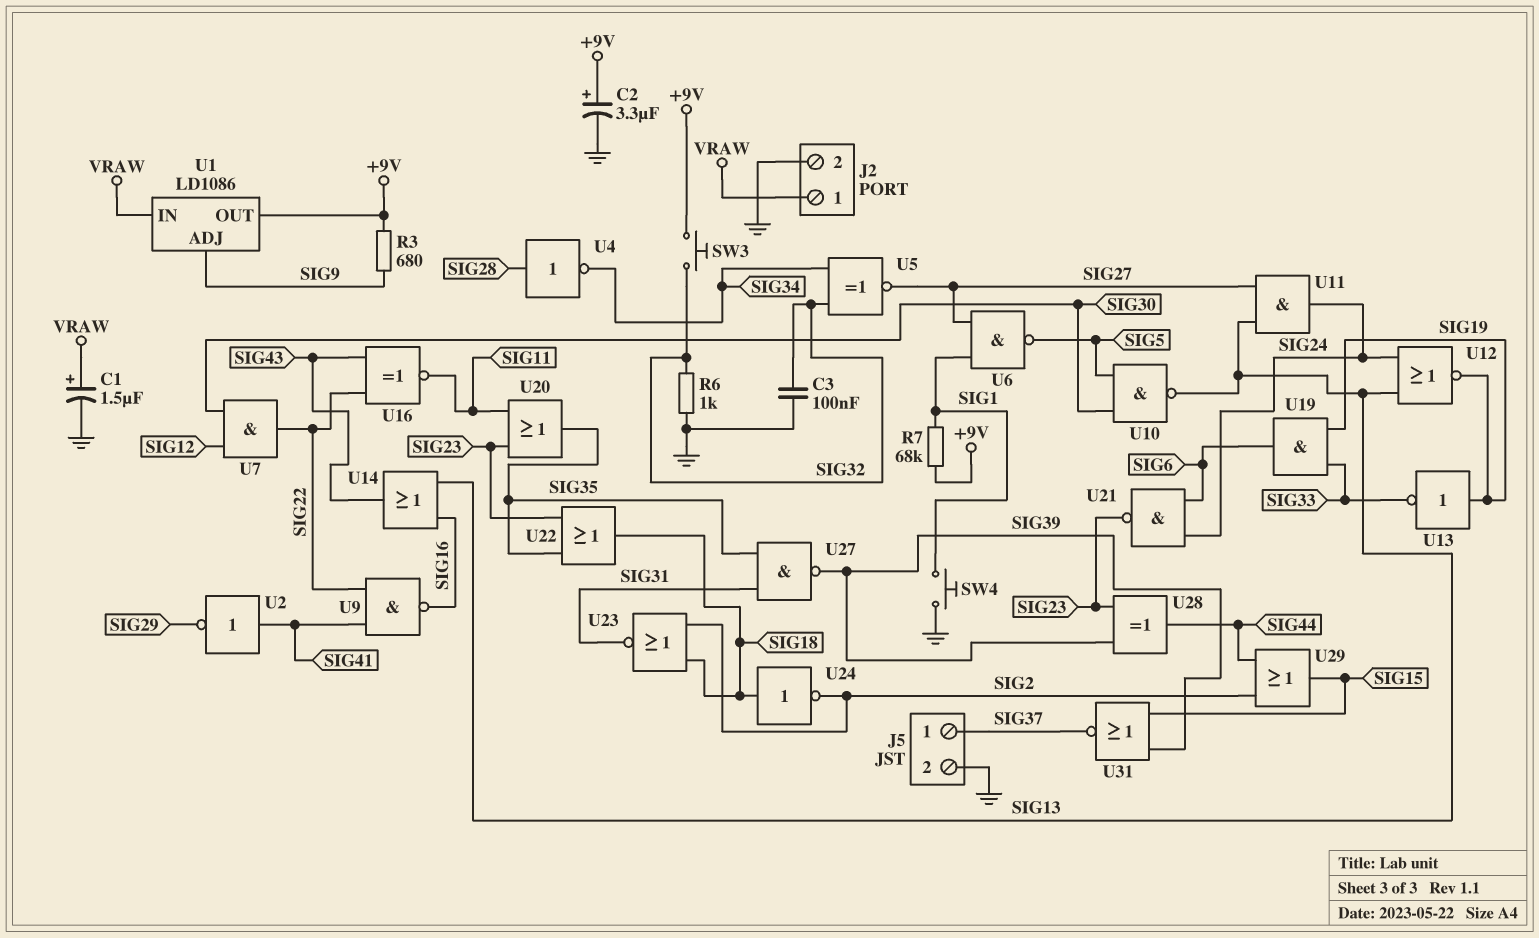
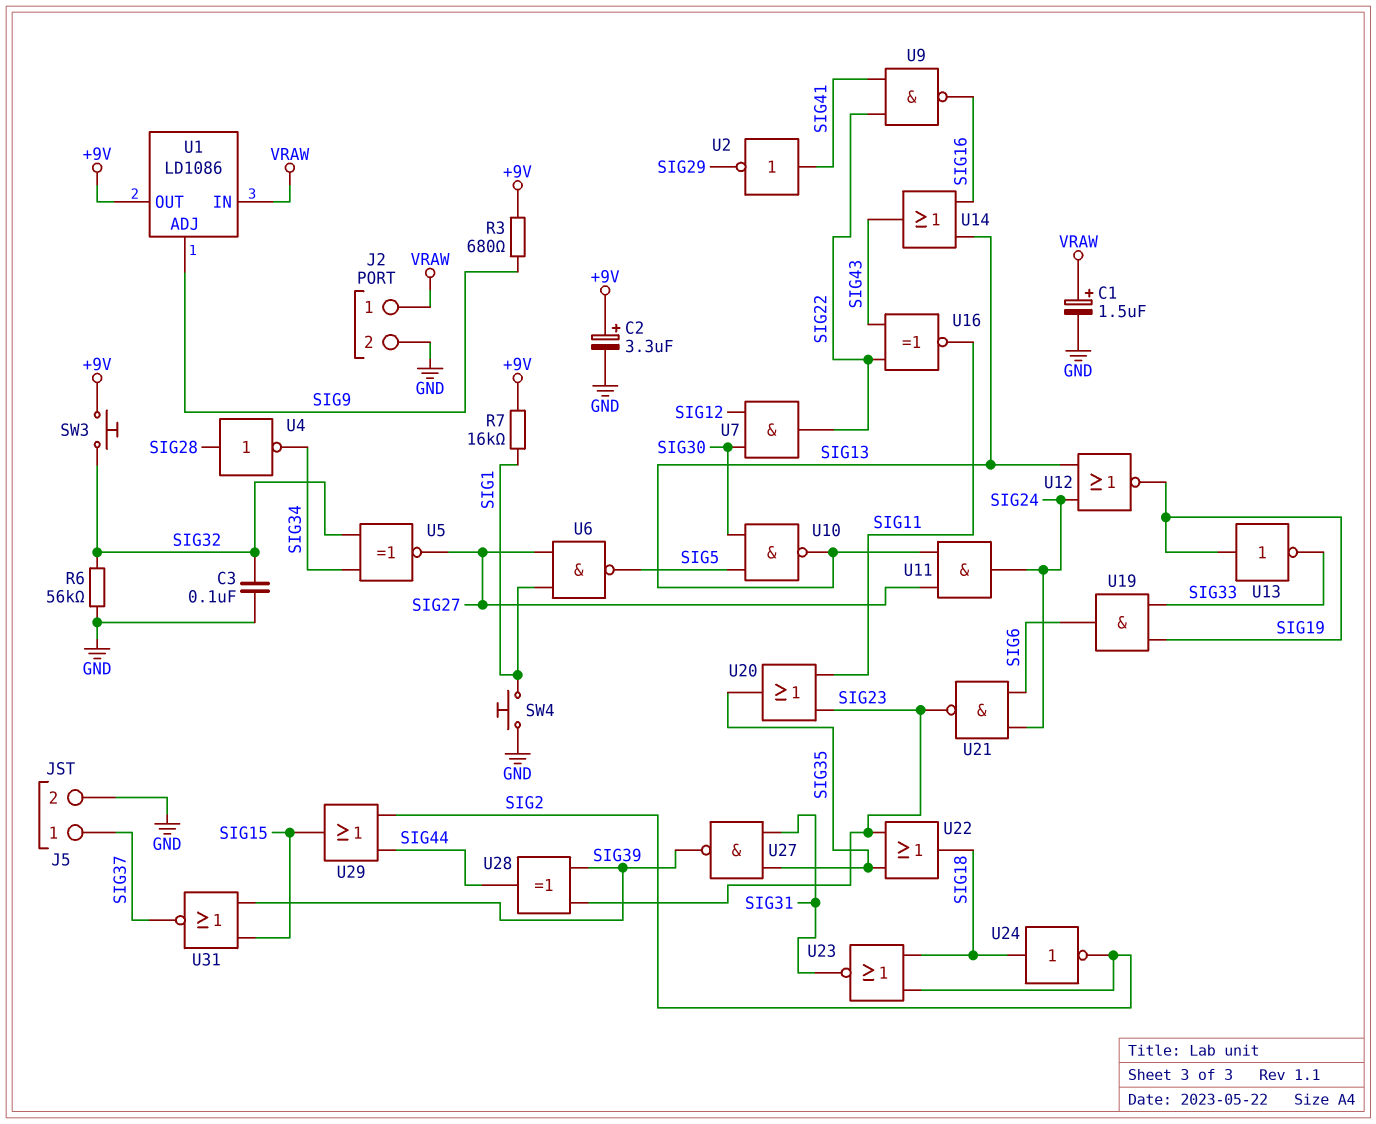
R6: 1k (GND, SIG32) -> 56k (GND, SIG32)
R7: 68k (+9V, SIG1) -> 16k (+9V, SIG1)

